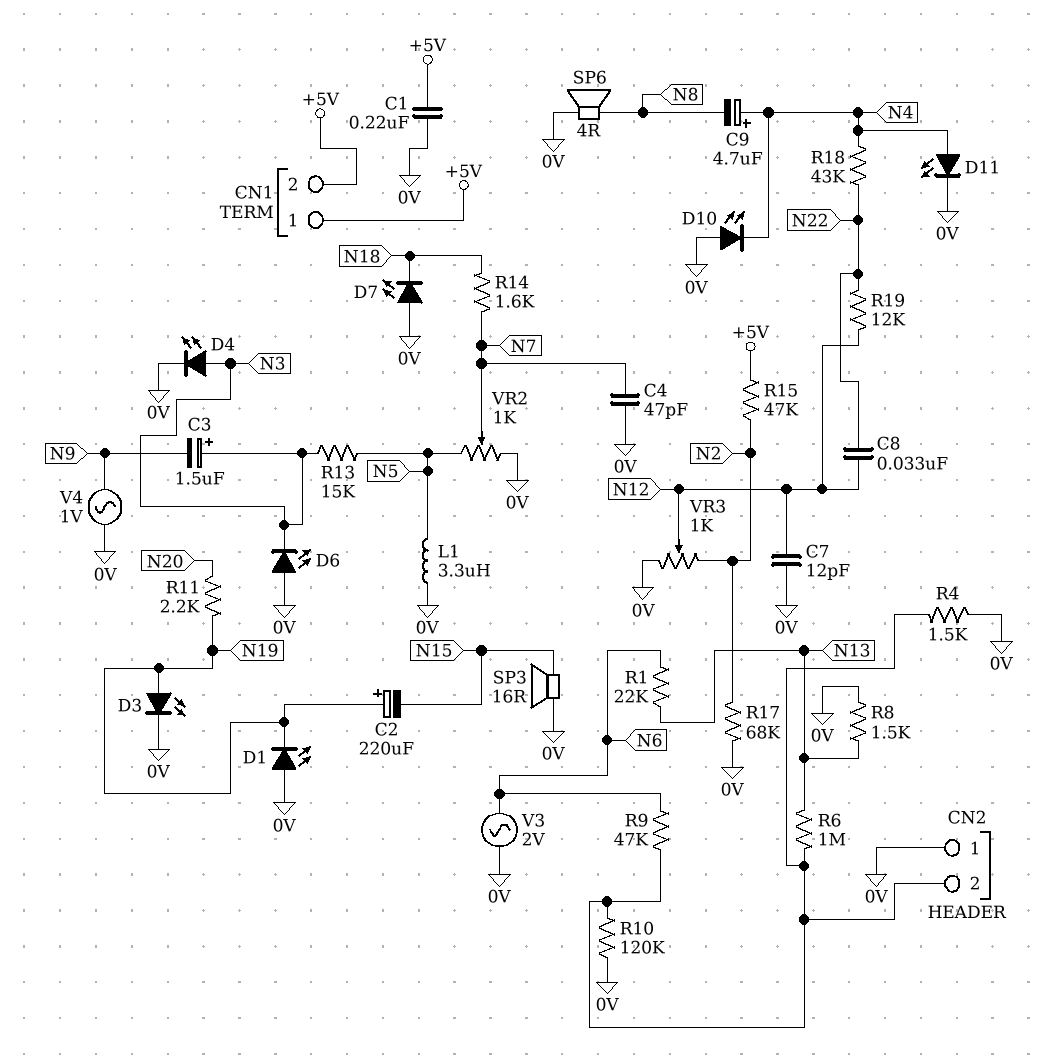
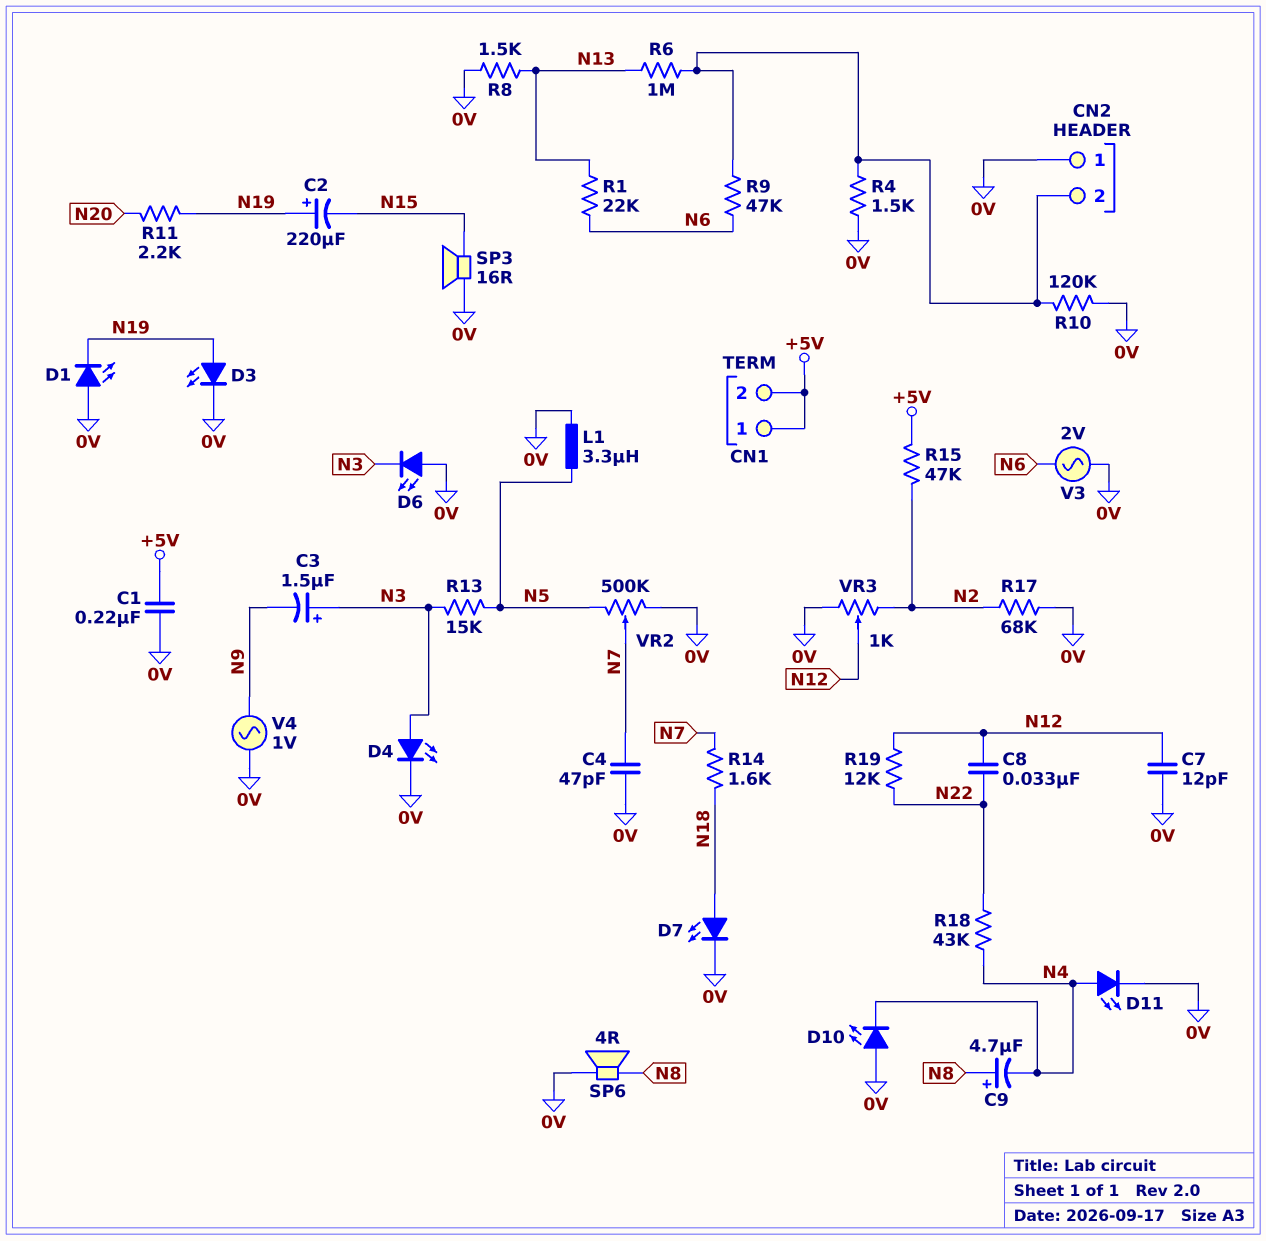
C9: 4.7uF (plus N4, minus N8) -> 4.7uF (plus N8, minus N4)
D7: LED (A 0V, K N18) -> LED (A N18, K 0V)
VR2: 1k (0V, N5, wiper N7) -> 500k (0V, N5, wiper N7)

